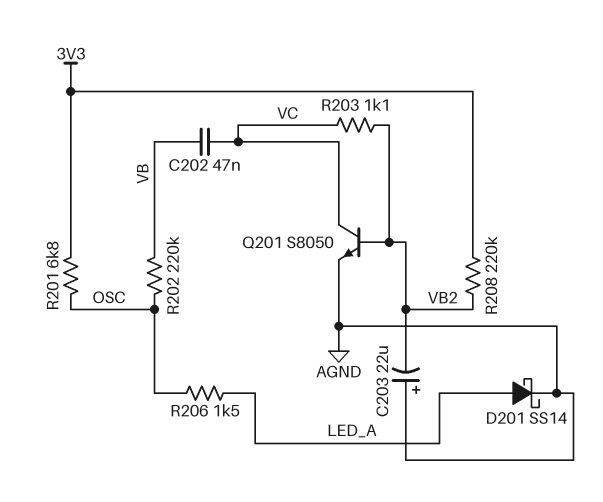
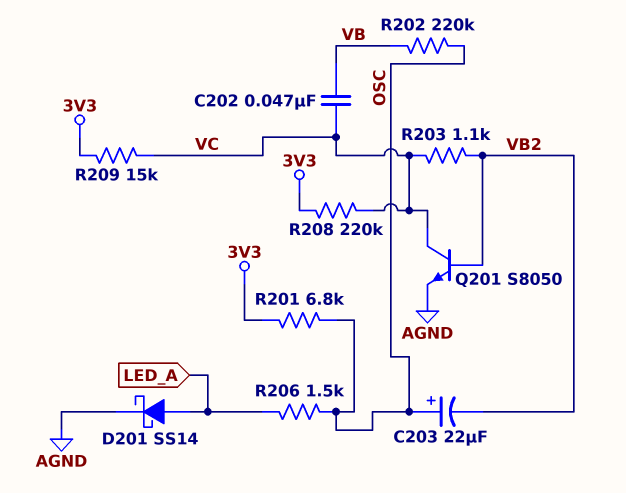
C203: 22uF (plus AGND, minus VB2) -> 22uF (plus OSC, minus VB2)
R208: 220k (3V3, VB2) -> 220k (3V3, VC)
R209: none -> 15k (3V3, VC)

